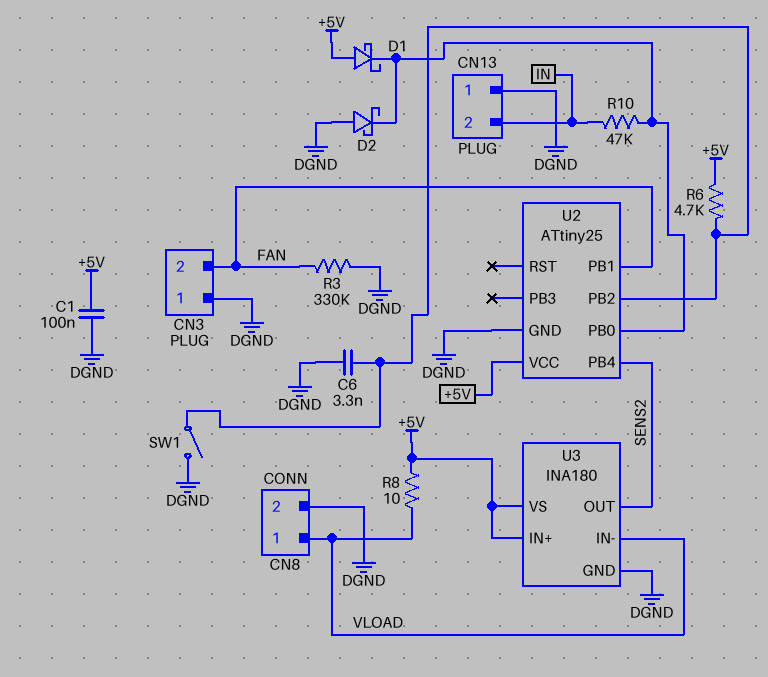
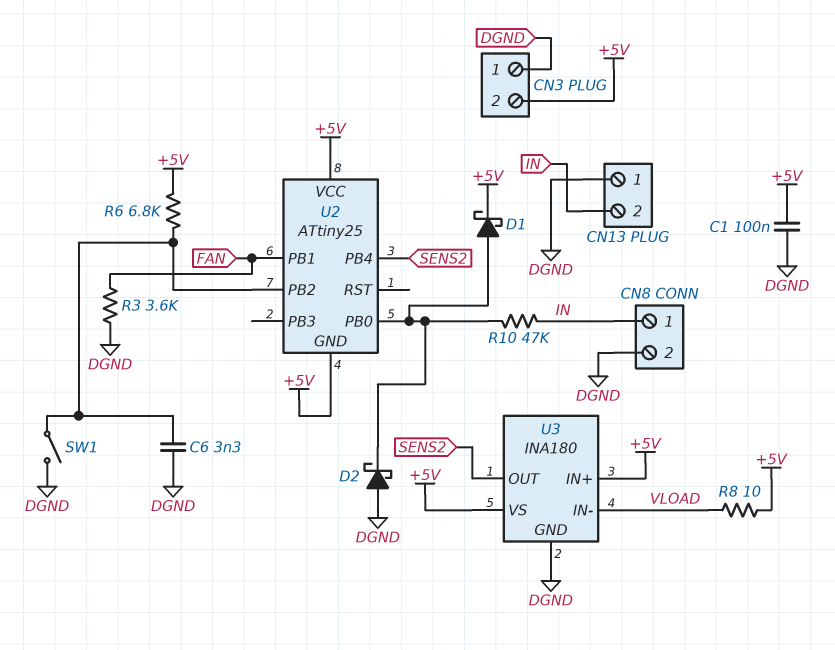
CN3 pin 2: FAN -> +5V
CN8 pin 1: VLOAD -> IN
D1: schottky (A +5V, K U2/PB0) -> schottky (A U2/PB0, K +5V)
R3: 330k (DGND, FAN) -> 3.6k (DGND, FAN)
R6: 4.7k (+5V, U2/PB2) -> 6.8k (+5V, U2/PB2)
U2 pin GND: DGND -> +5V

